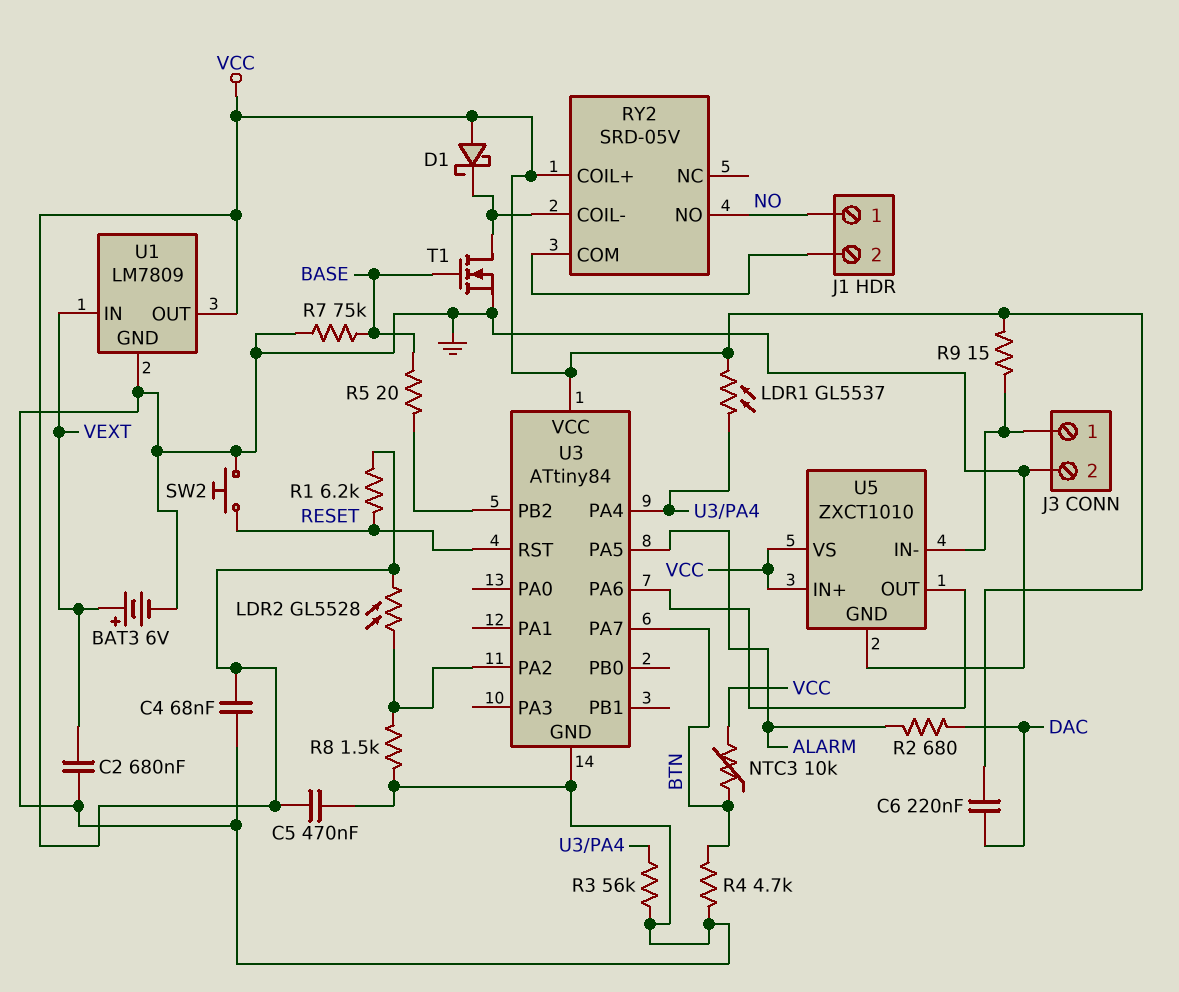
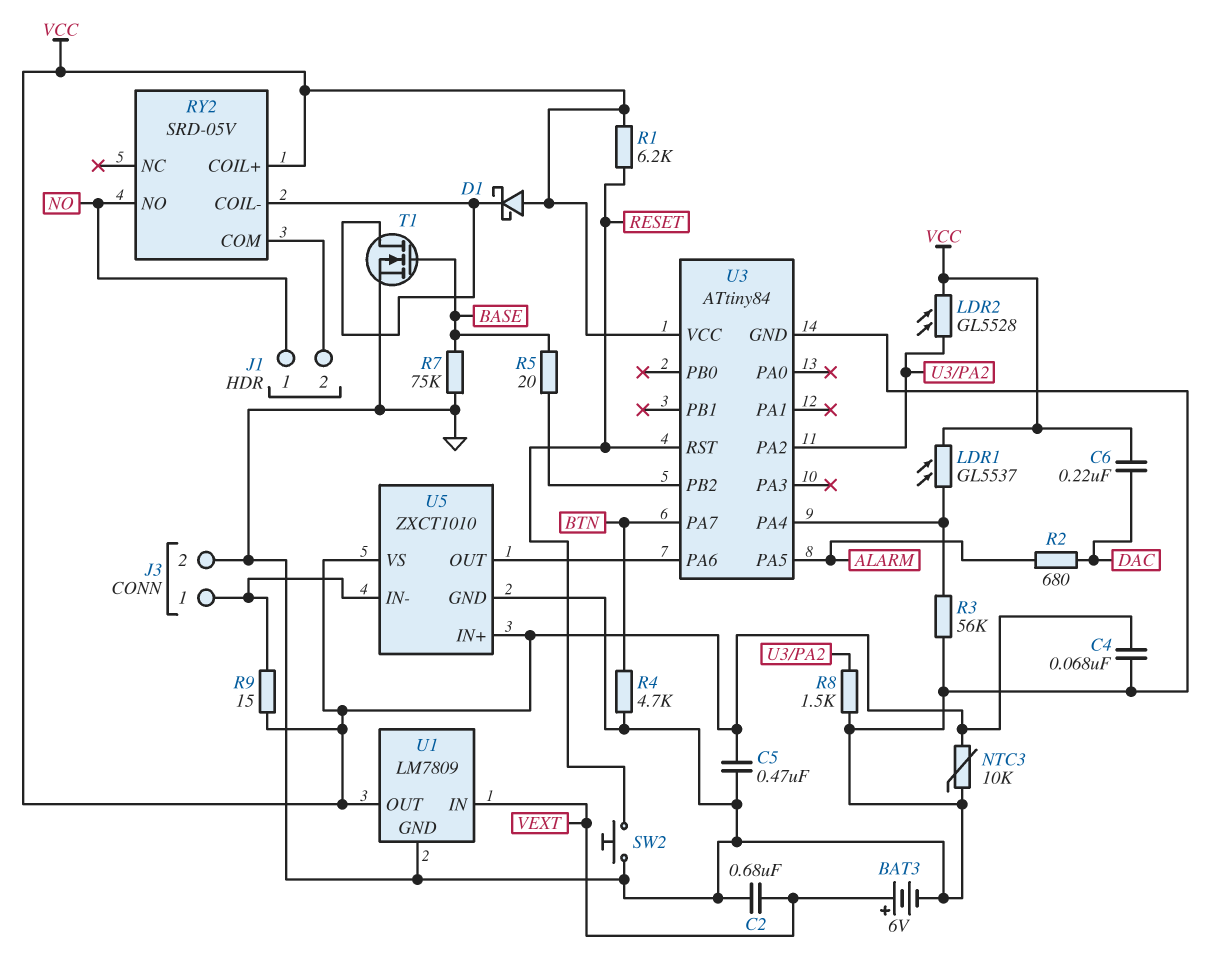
NTC3: 10k (BTN, VCC) -> 10k (GND, VCC)

